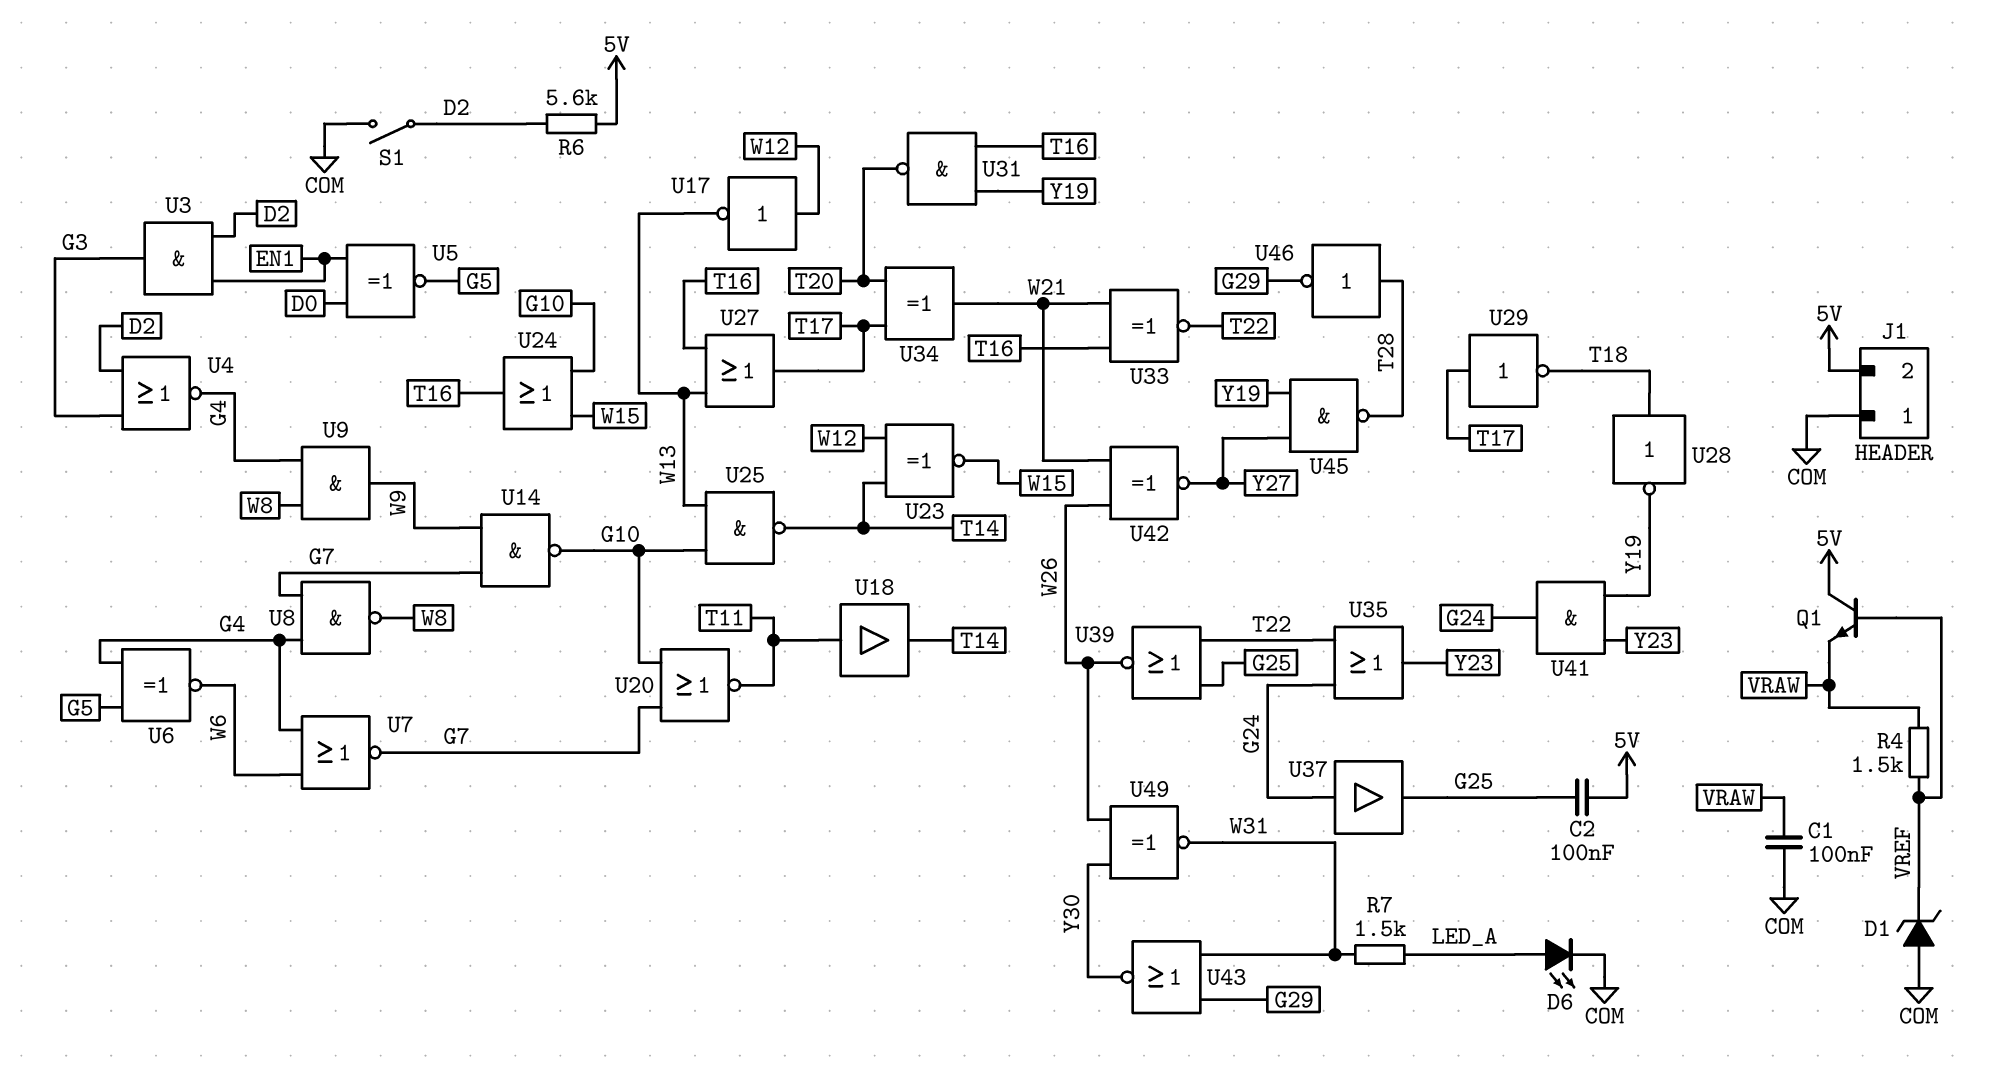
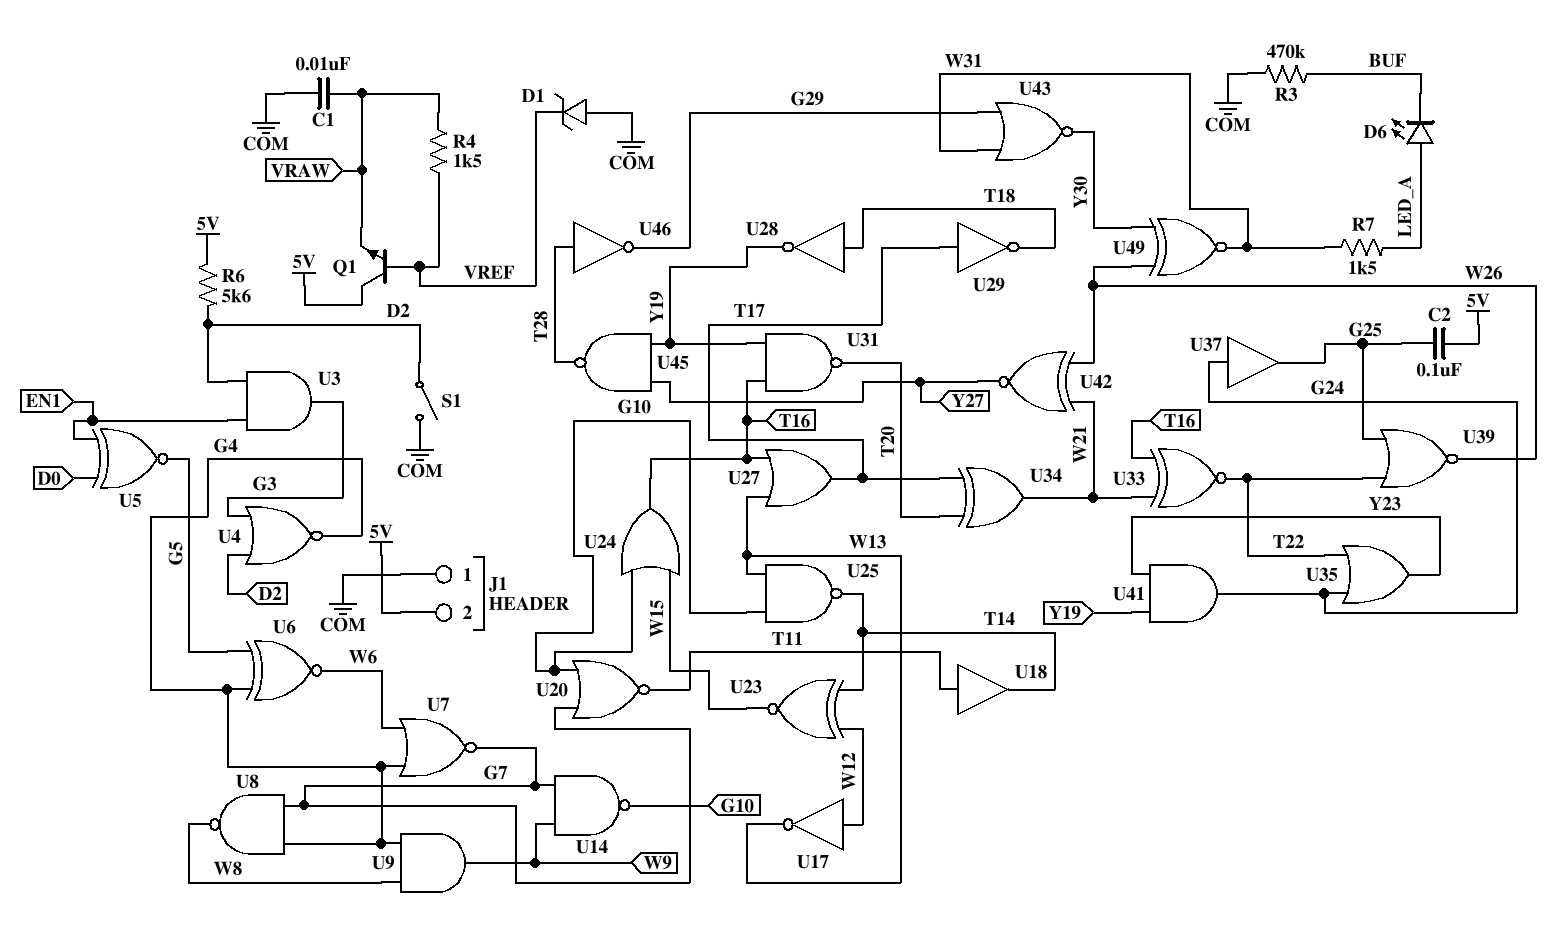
C1: 100nF (COM, VRAW) -> 10nF (COM, VRAW)
D6: LED (A LED_A, K COM) -> LED (A LED_A, K BUF)
R3: none -> 470k (BUF, COM)

